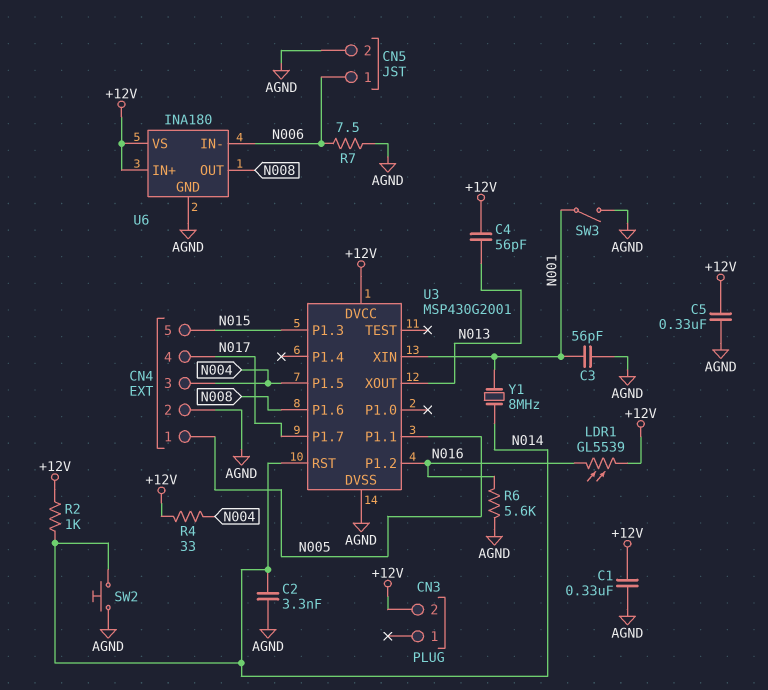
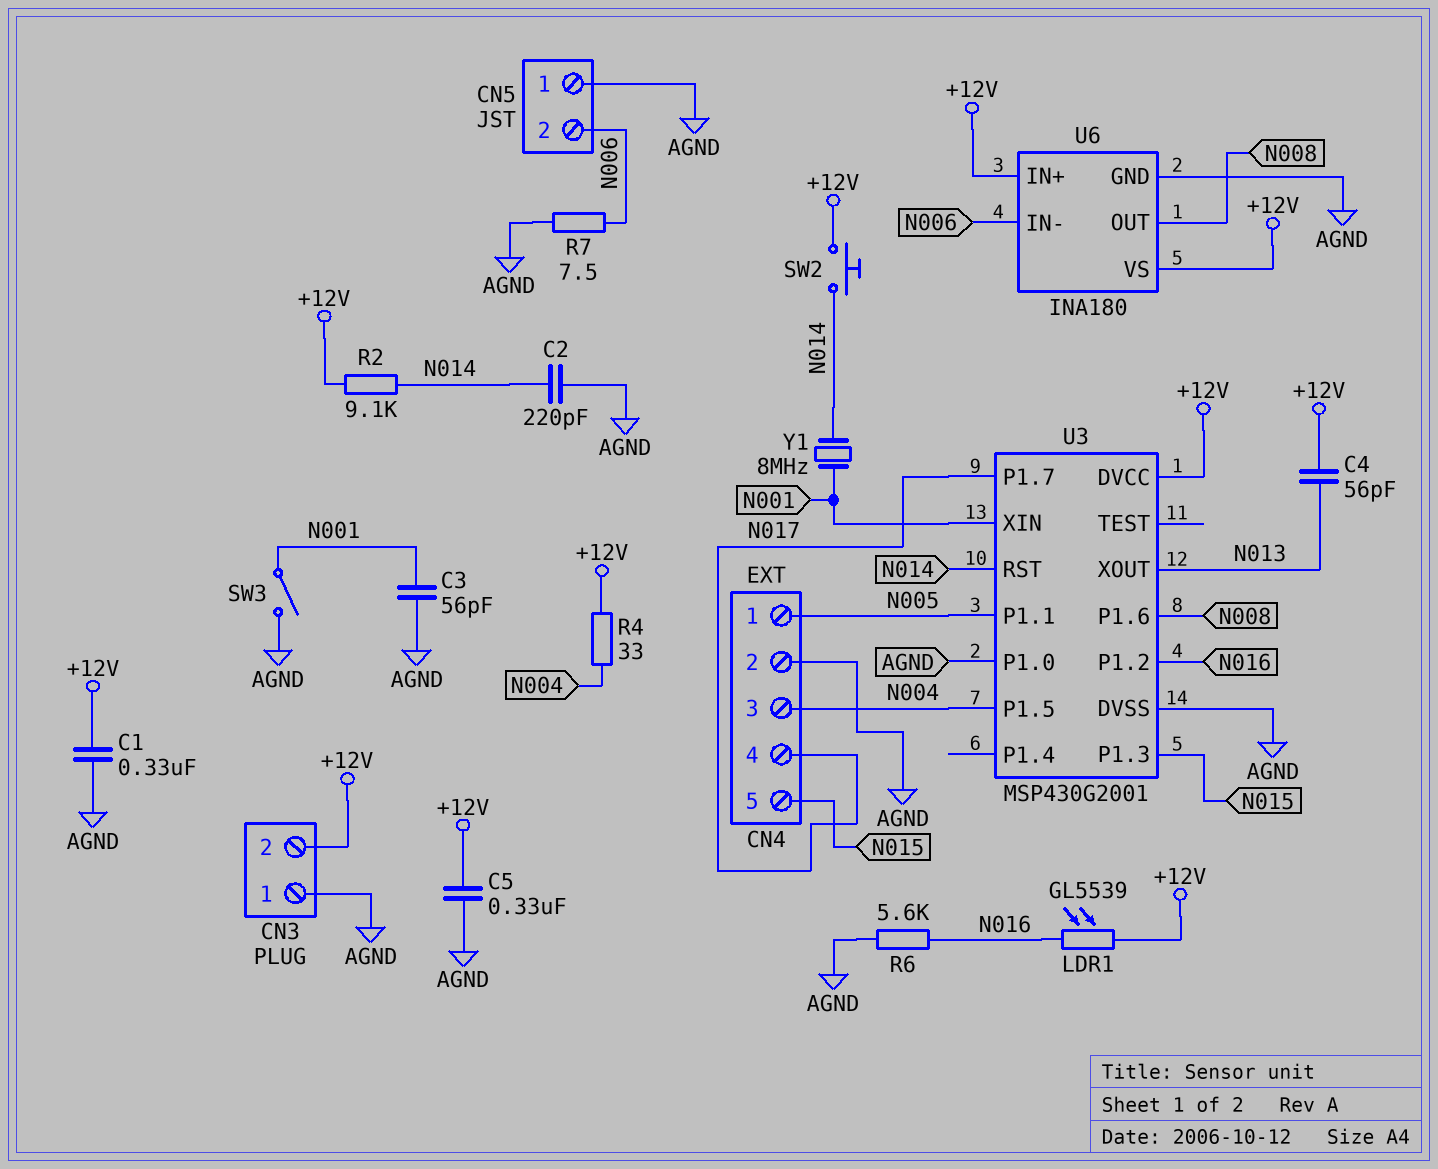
C2: 3.3nF (AGND, N014) -> 220pF (AGND, N014)
CN3 pin 1: none -> AGND
CN5 pin 1: N006 -> AGND
CN5 pin 2: AGND -> N006
R2: 1k (+12V, N014) -> 9.1k (+12V, N014)
SW2: button (AGND, N014) -> button (+12V, N014)
U3 pin P1.0: none -> AGND

